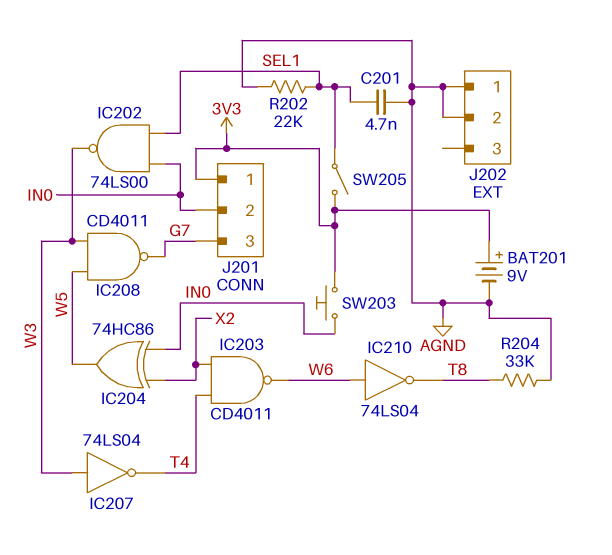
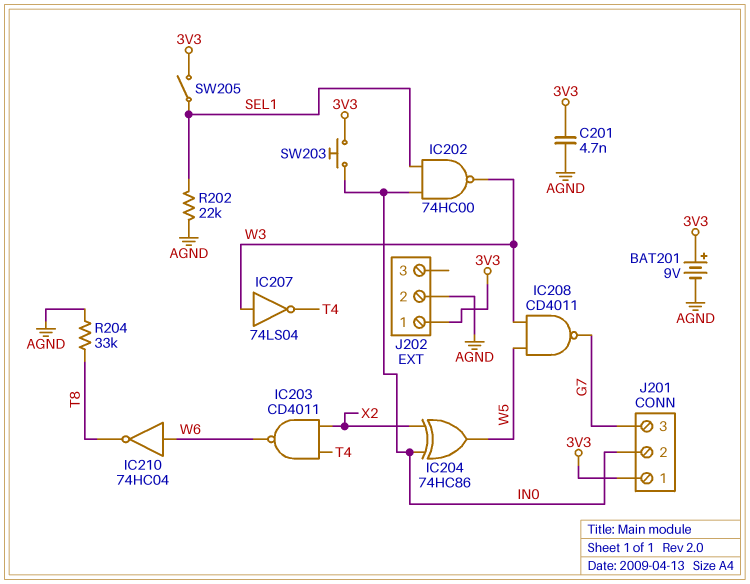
C201: 4.7nF (AGND, SEL1) -> 4.7nF (3V3, AGND)
IC202: NAND 74LS00 (in IN0, in SEL1, out W3) -> NAND 74HC00 (in IN0, in SEL1, out W3)
IC210: NOT 74LS04 (in W6, out T8) -> NOT 74HC04 (in W6, out T8)
J202 pin 1: AGND -> 3V3

